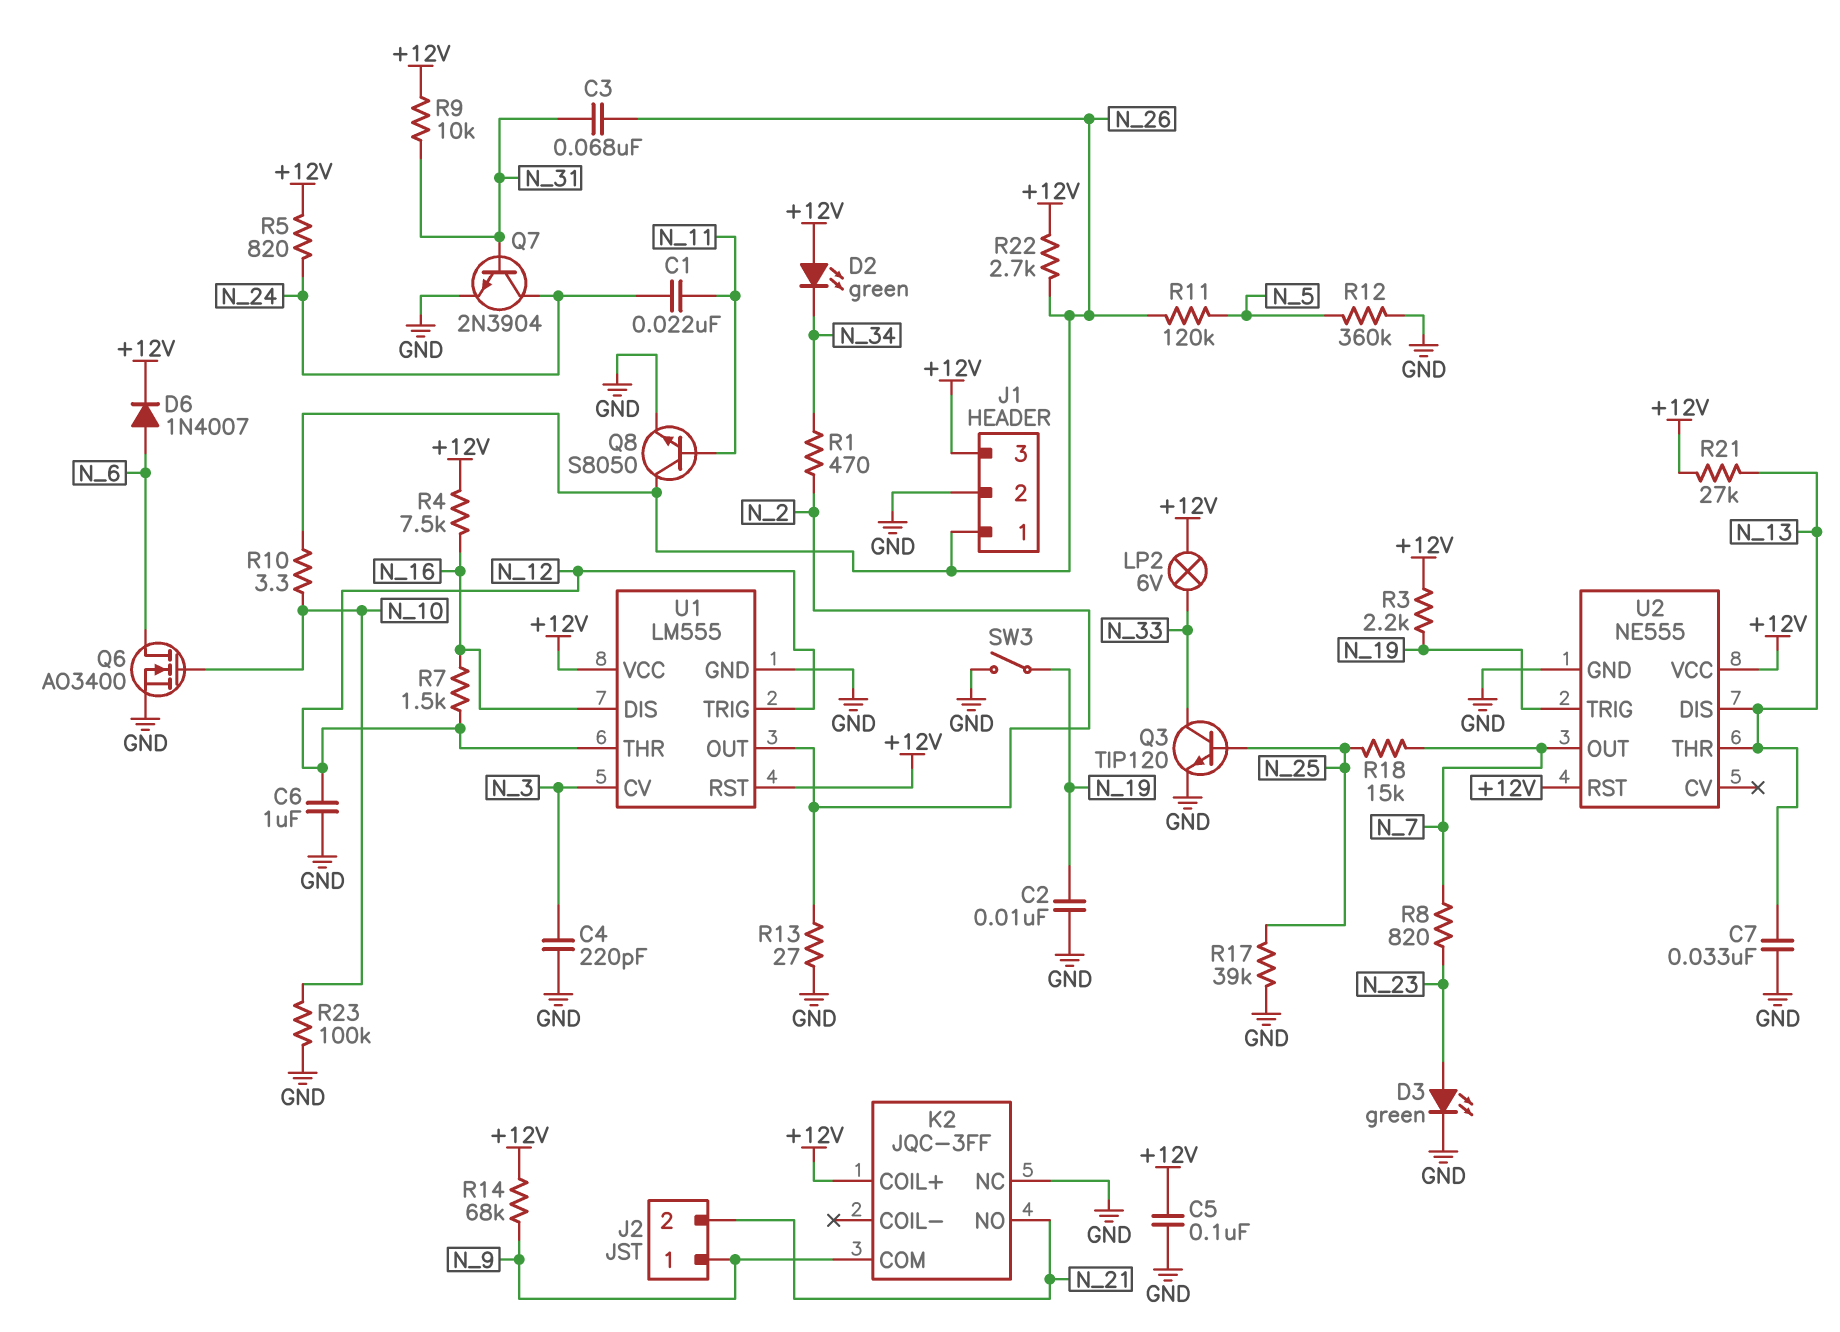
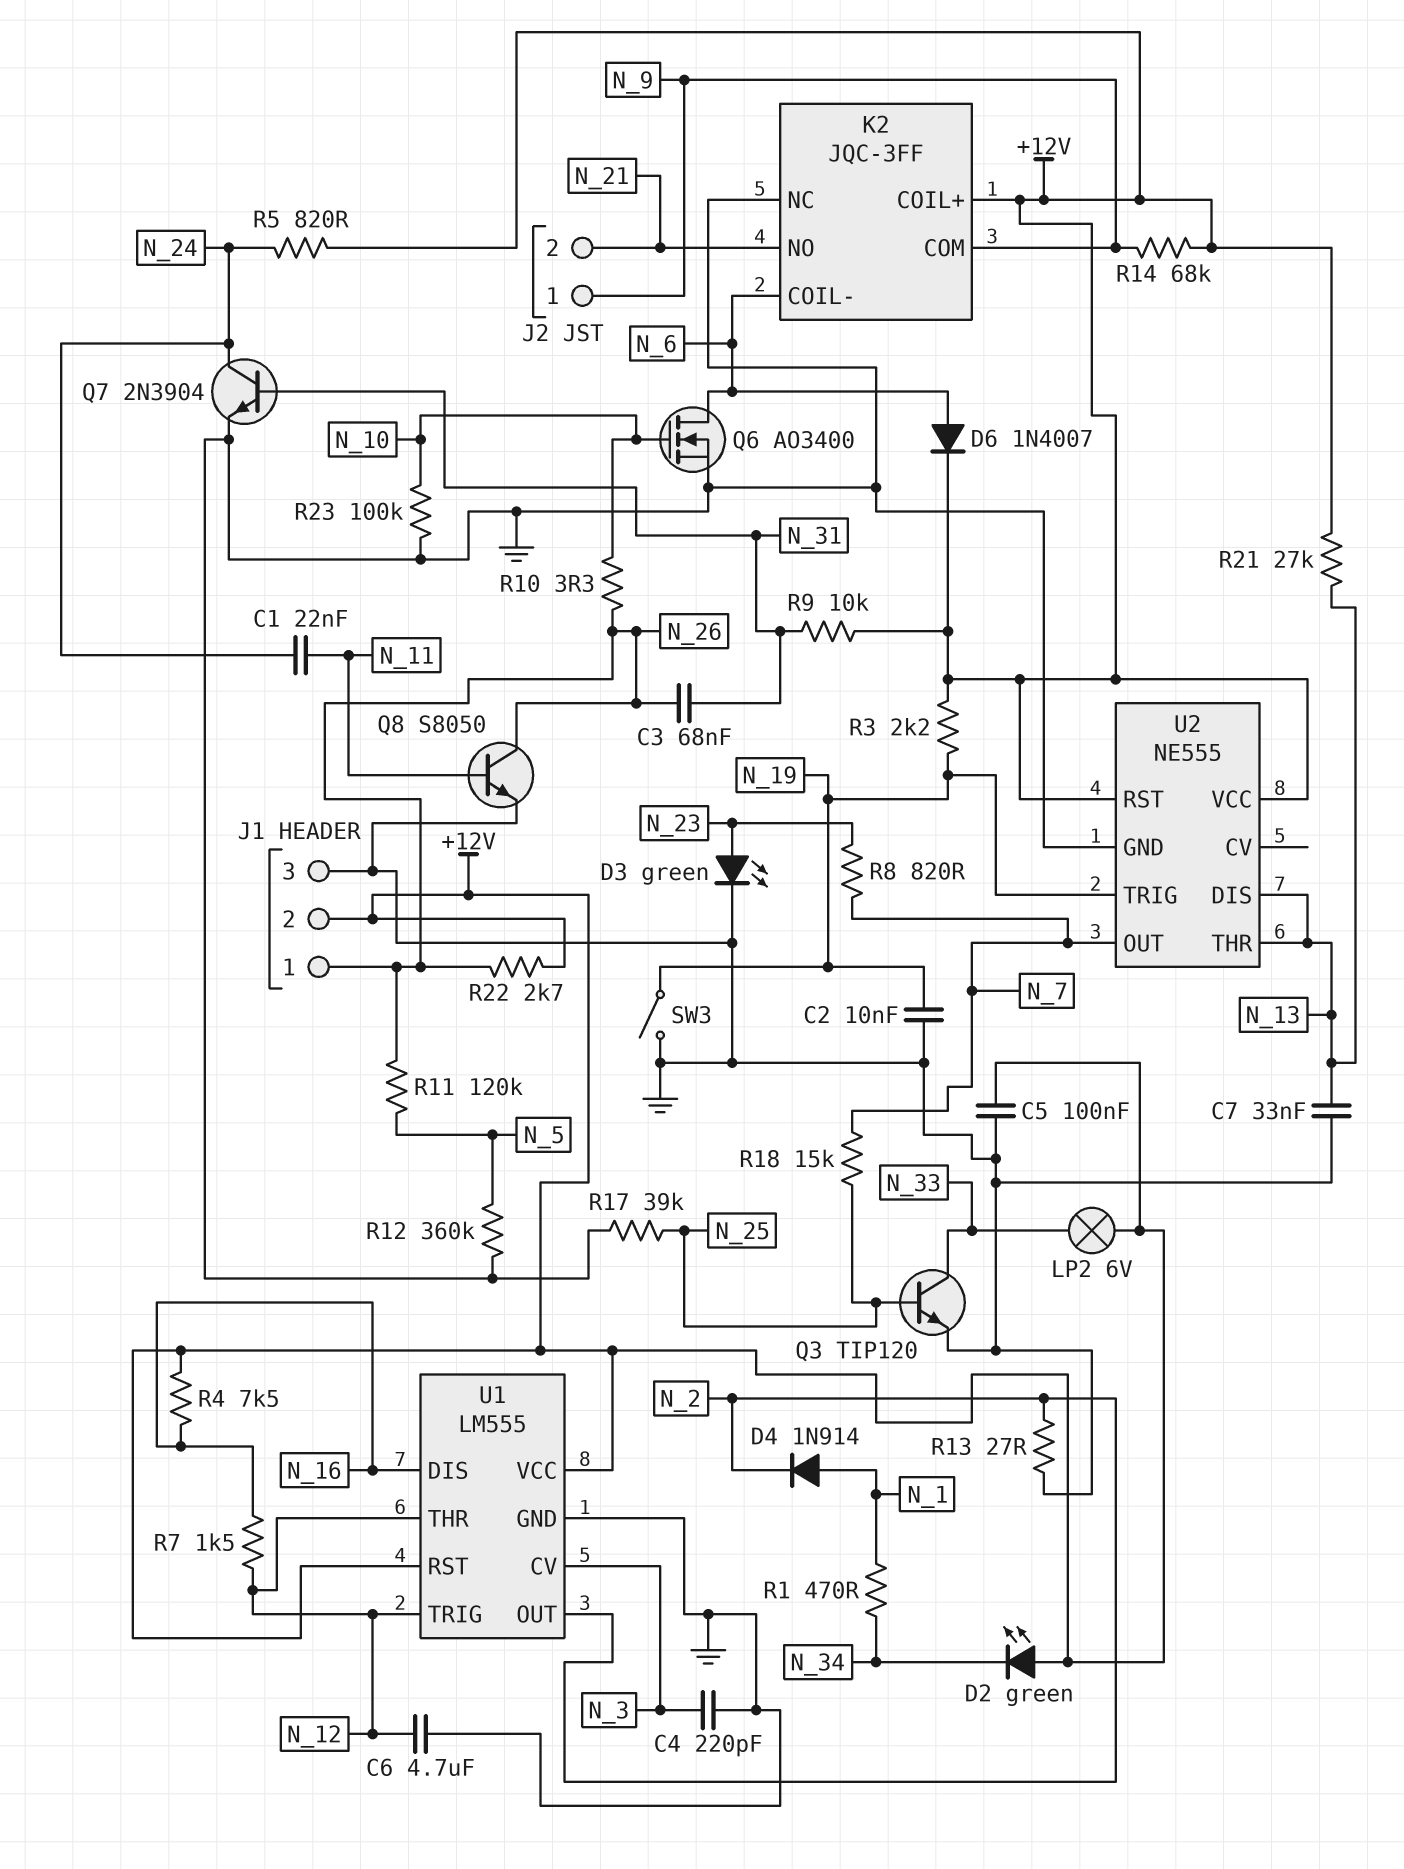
C6: 1uF (GND, N_12) -> 4.7uF (GND, N_12)
D4: none -> diode 1N914 (A N_1, K N_2)
J1 pin 2: GND -> +12V
J1 pin 3: +12V -> GND
K2 pin COIL-: none -> N_6
R1: 470 (N_2, N_34) -> 470 (N_1, N_34)

